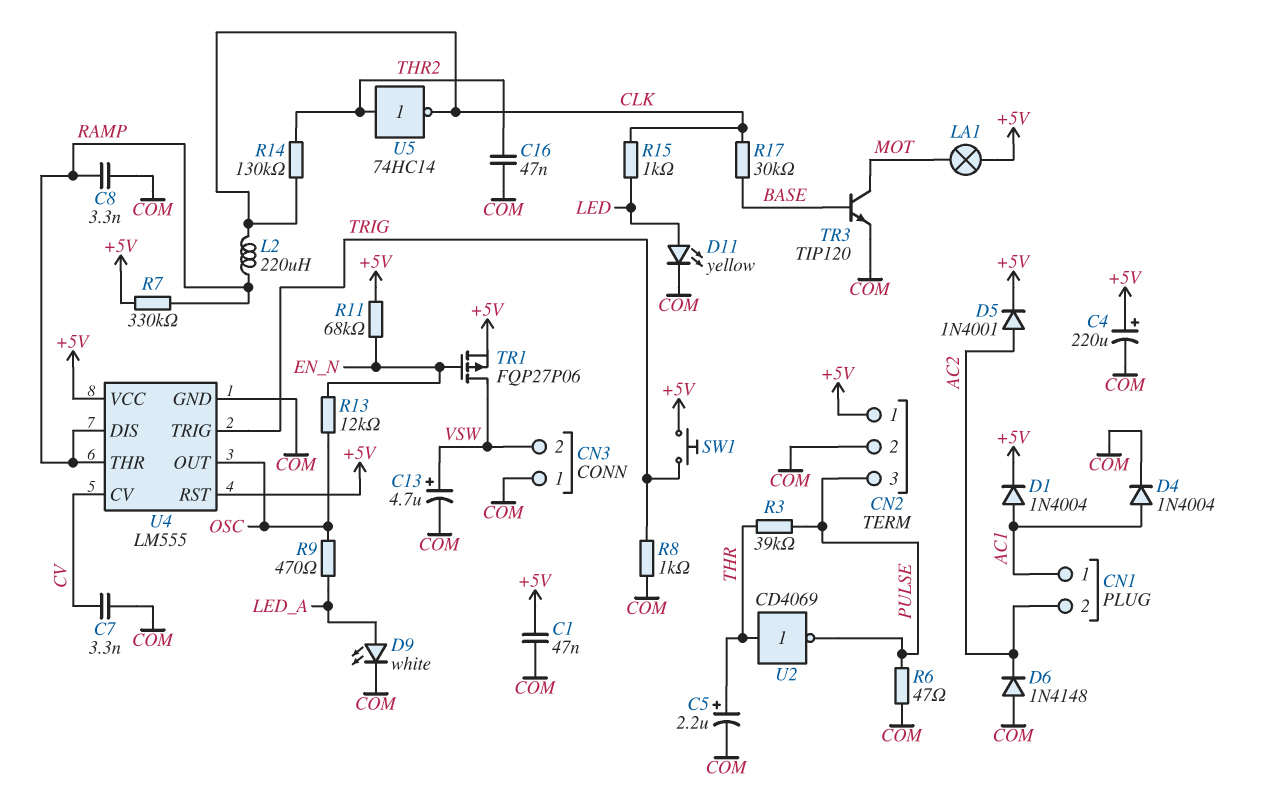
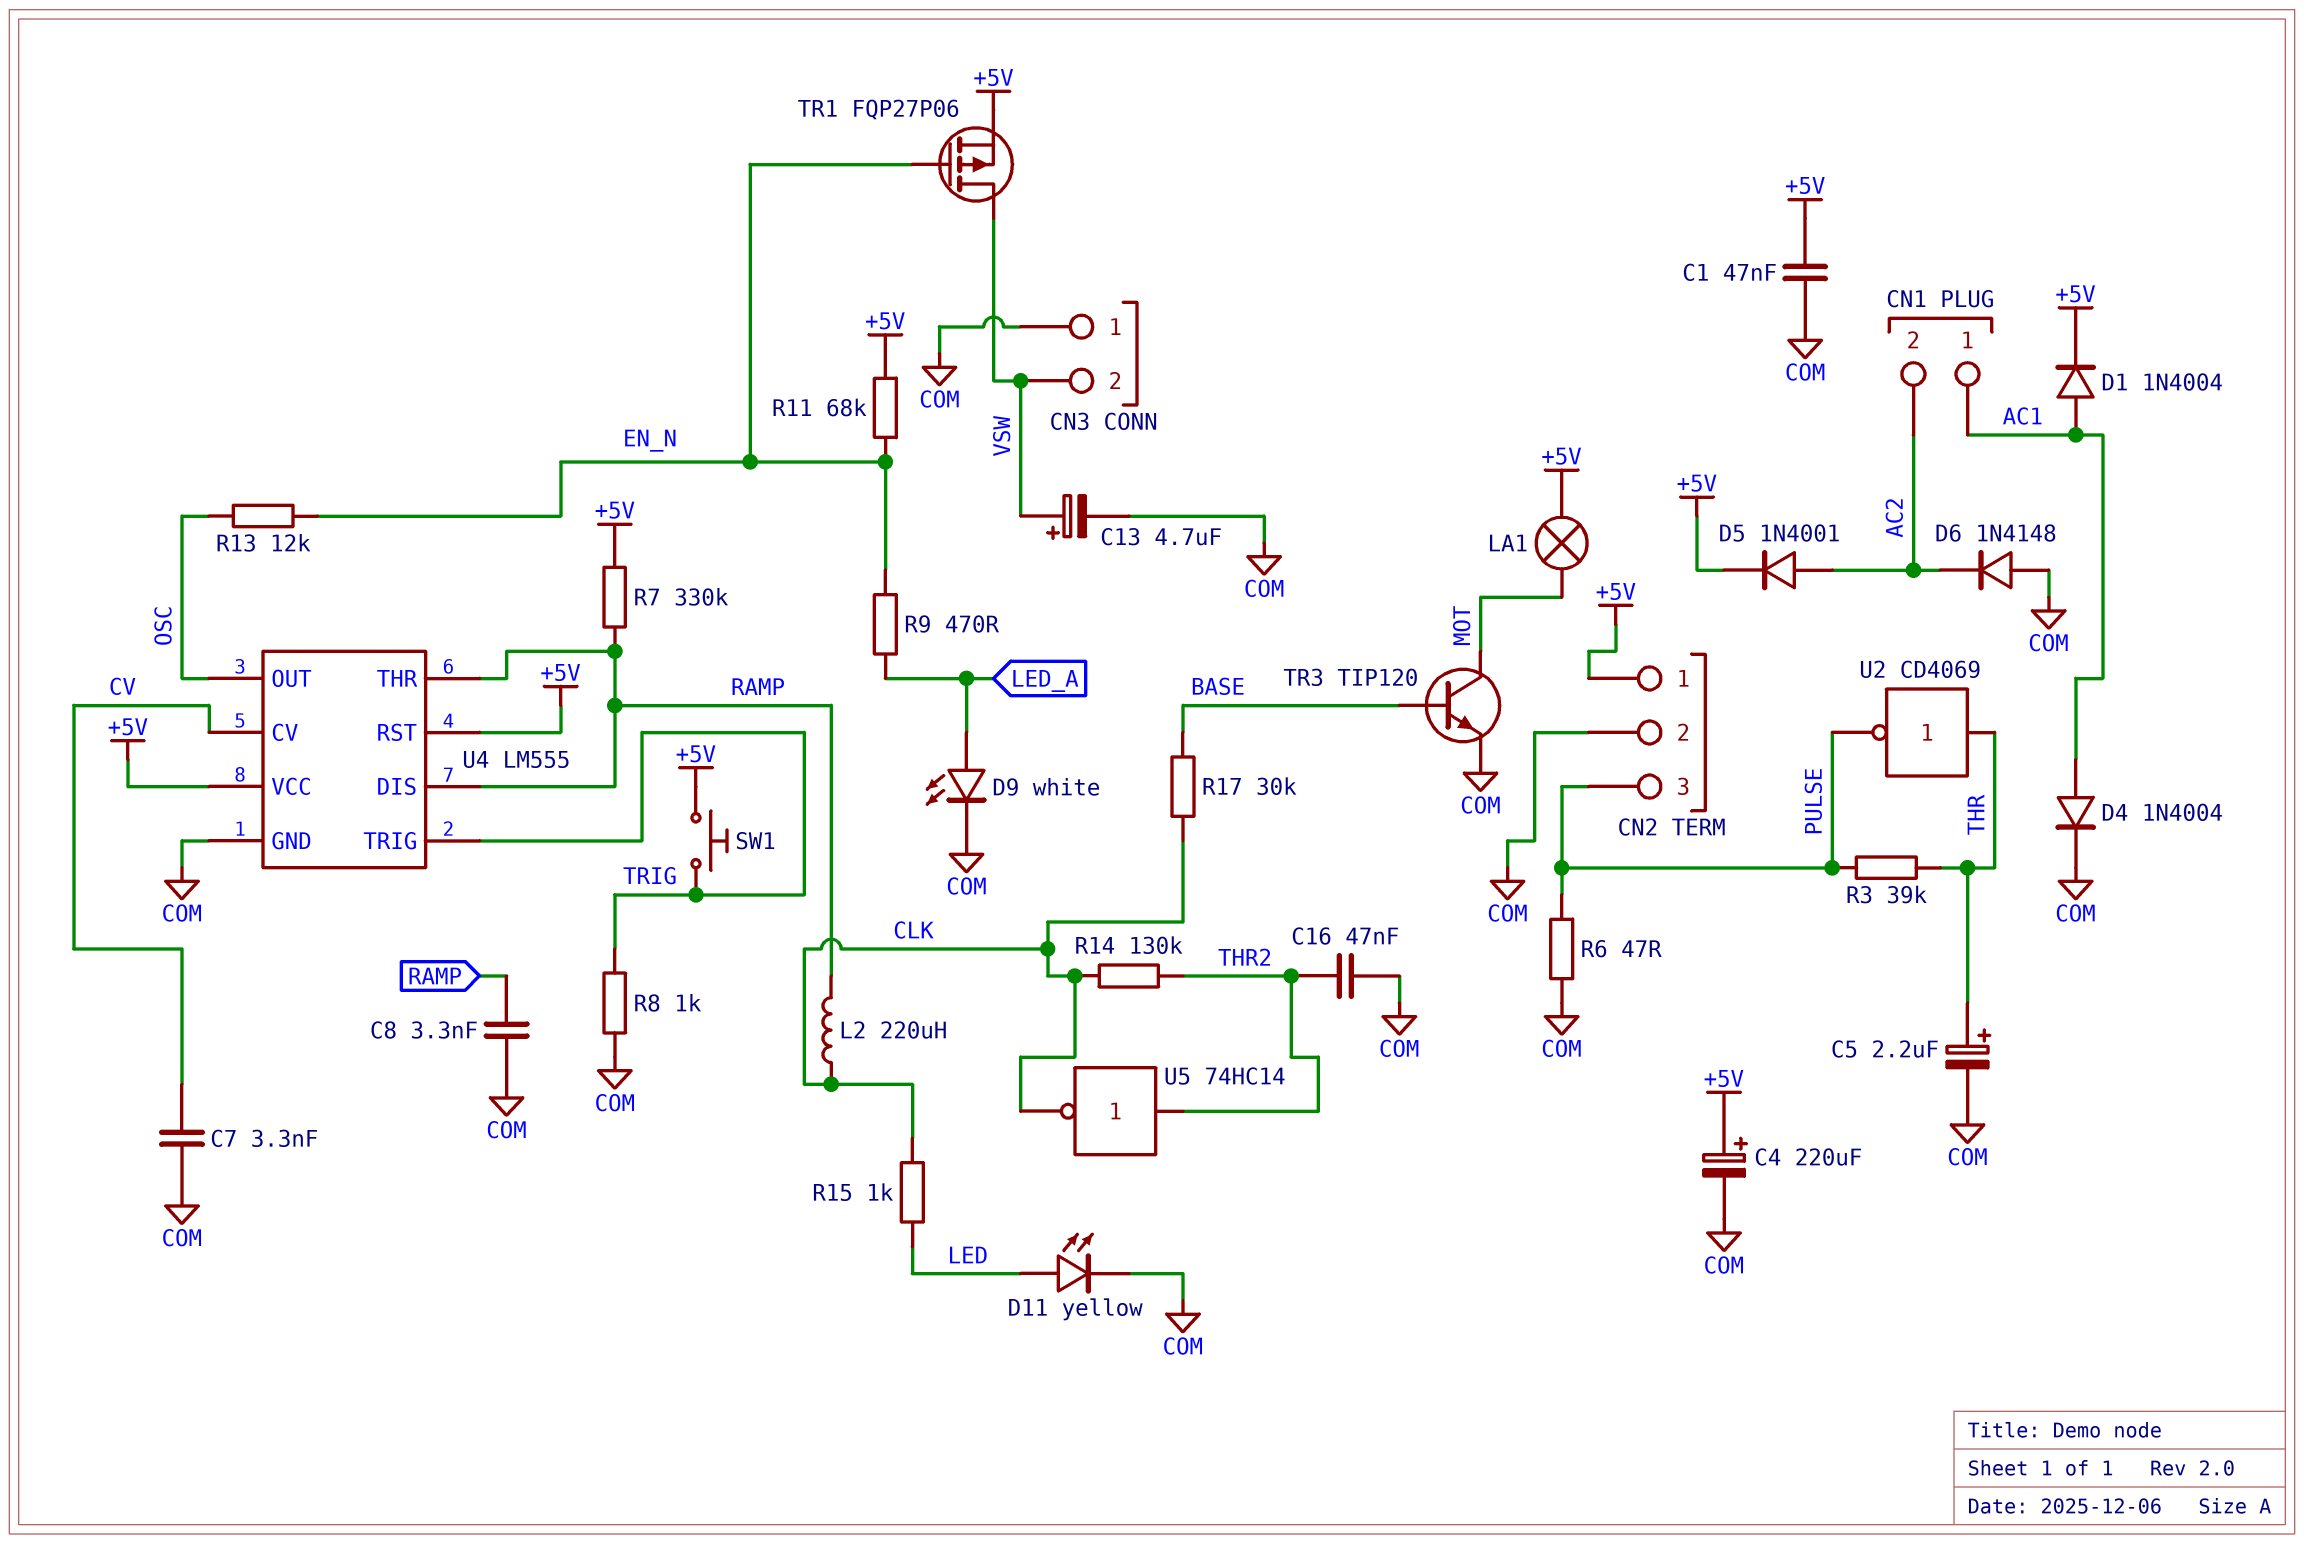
R9: 470 (LED_A, OSC) -> 470 (EN_N, LED_A)

